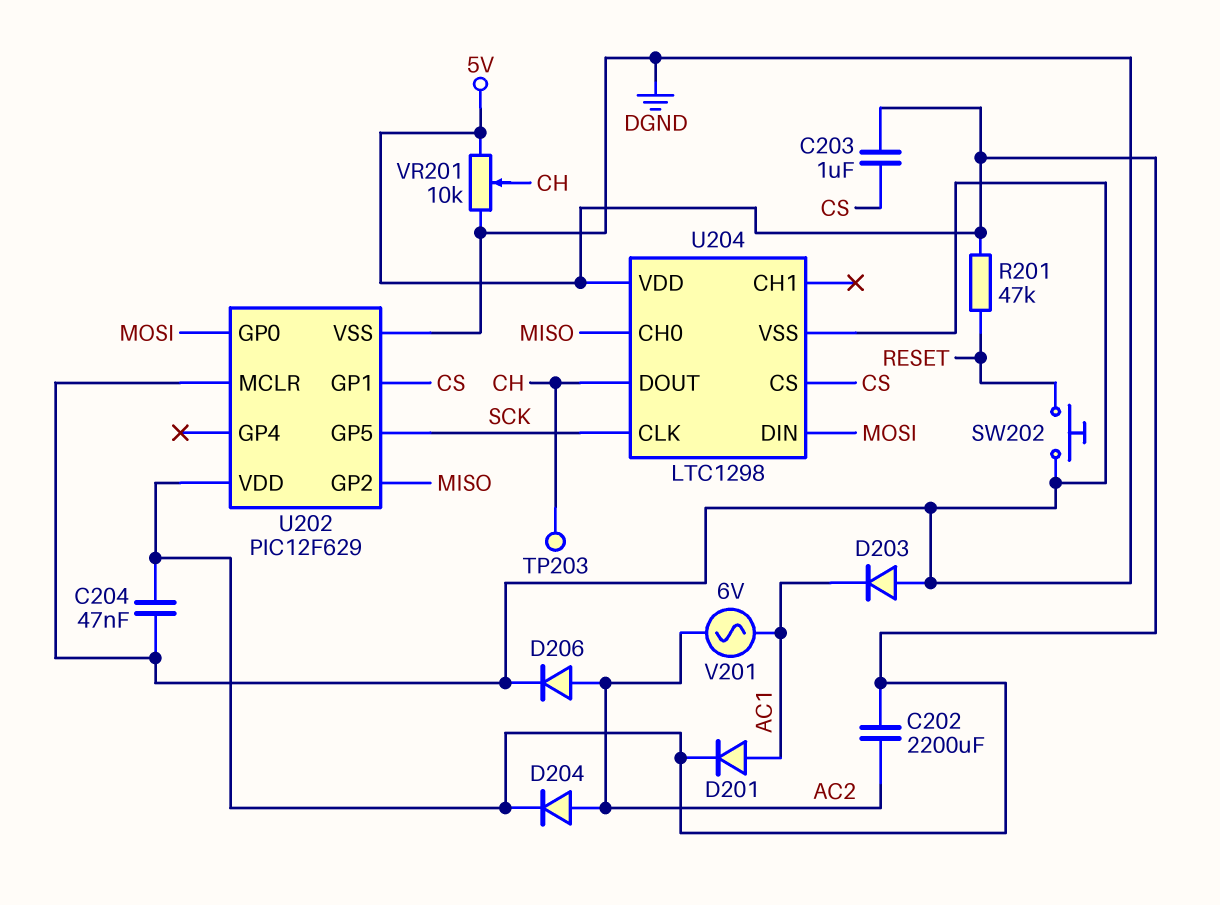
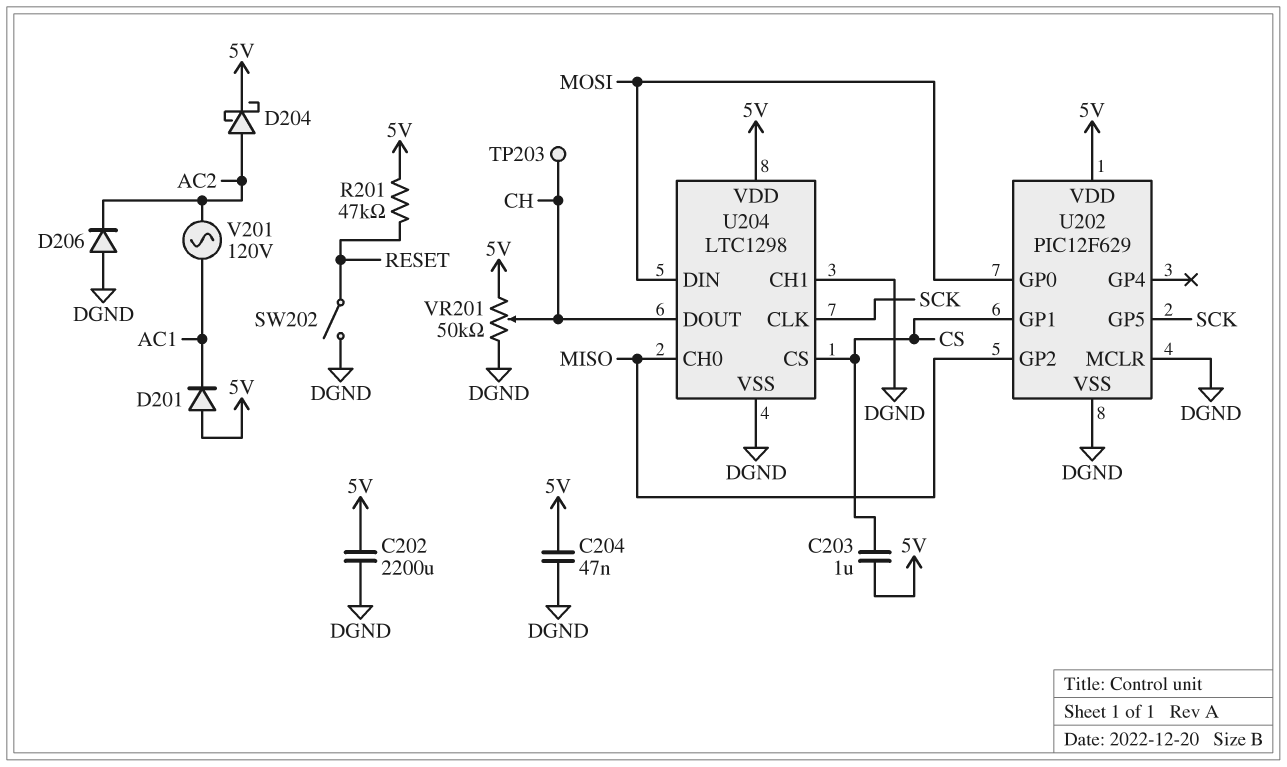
C202: 2200uF (5V, AC2) -> 2200uF (5V, DGND)
D201: diode (A AC1, K 5V) -> diode (A 5V, K AC1)
D203: diode (A DGND, K AC1) -> none
D204: diode (A AC2, K 5V) -> schottky (A AC2, K 5V)
D206: diode (A AC2, K DGND) -> diode (A DGND, K AC2)
SW202: button (DGND, RESET) -> switch (DGND, RESET)
U204 pin CH1: none -> DGND
V201: AC 6V (AC1, AC2) -> AC 120V (AC1, AC2)
VR201: 10k (5V, DGND, wiper CH) -> 50k (5V, DGND, wiper CH)

